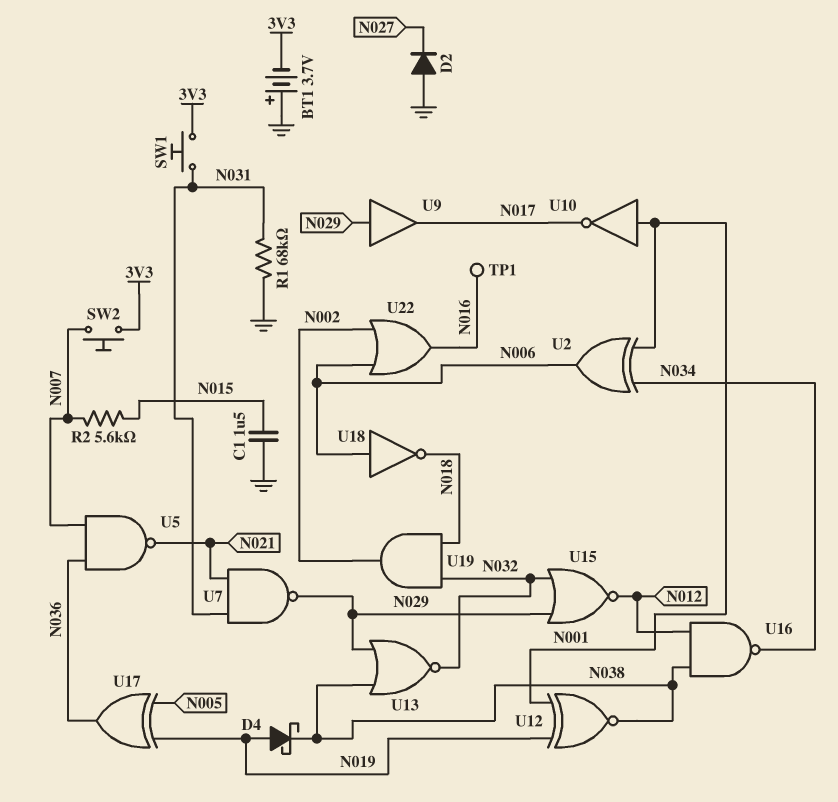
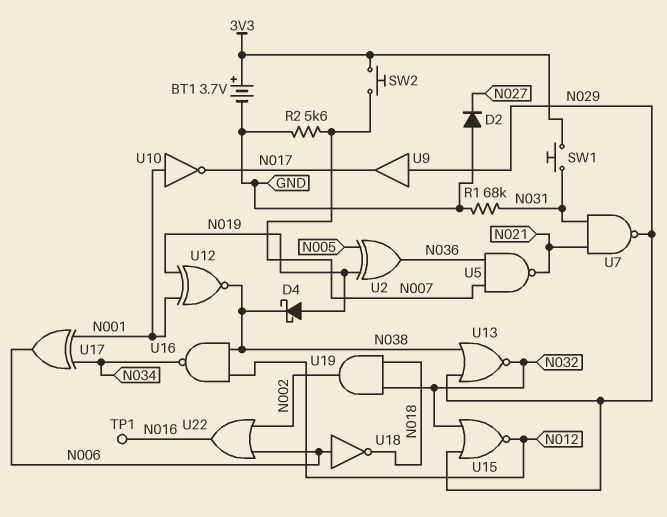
BT1: 3.7V (plus GND, minus 3V3) -> 3.7V (plus 3V3, minus GND)
C1: 1.5uF (GND, N015) -> none
R2: 5.6k (N007, N015) -> 5.6k (GND, N007)
U2: XOR (in N001, in N034, out N006) -> XOR (in N005, in N019, out N036)
U17: XOR (in N005, in N019, out N036) -> XOR (in N001, in N034, out N006)

